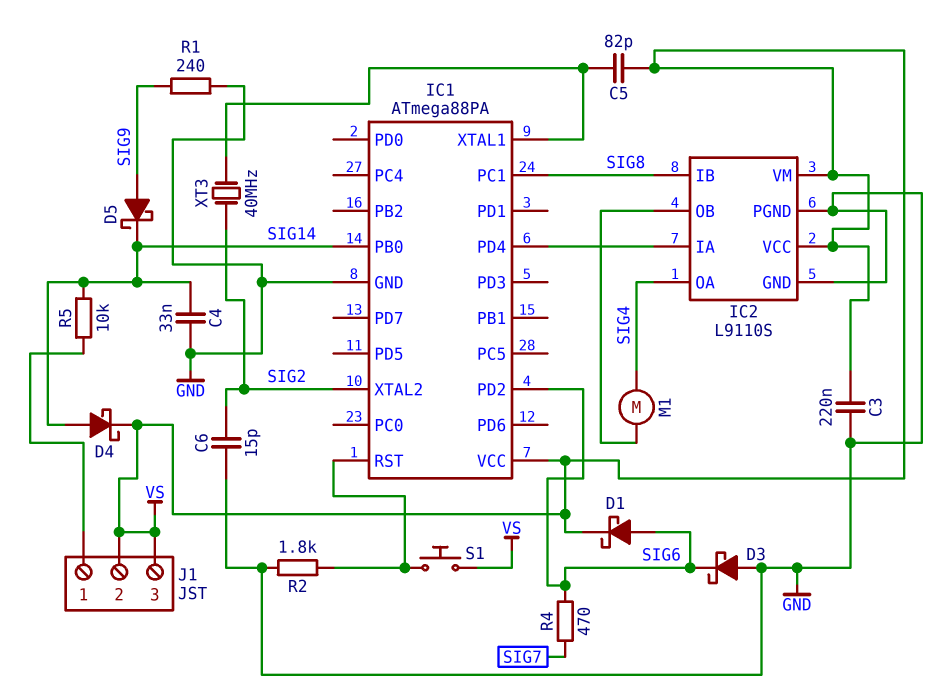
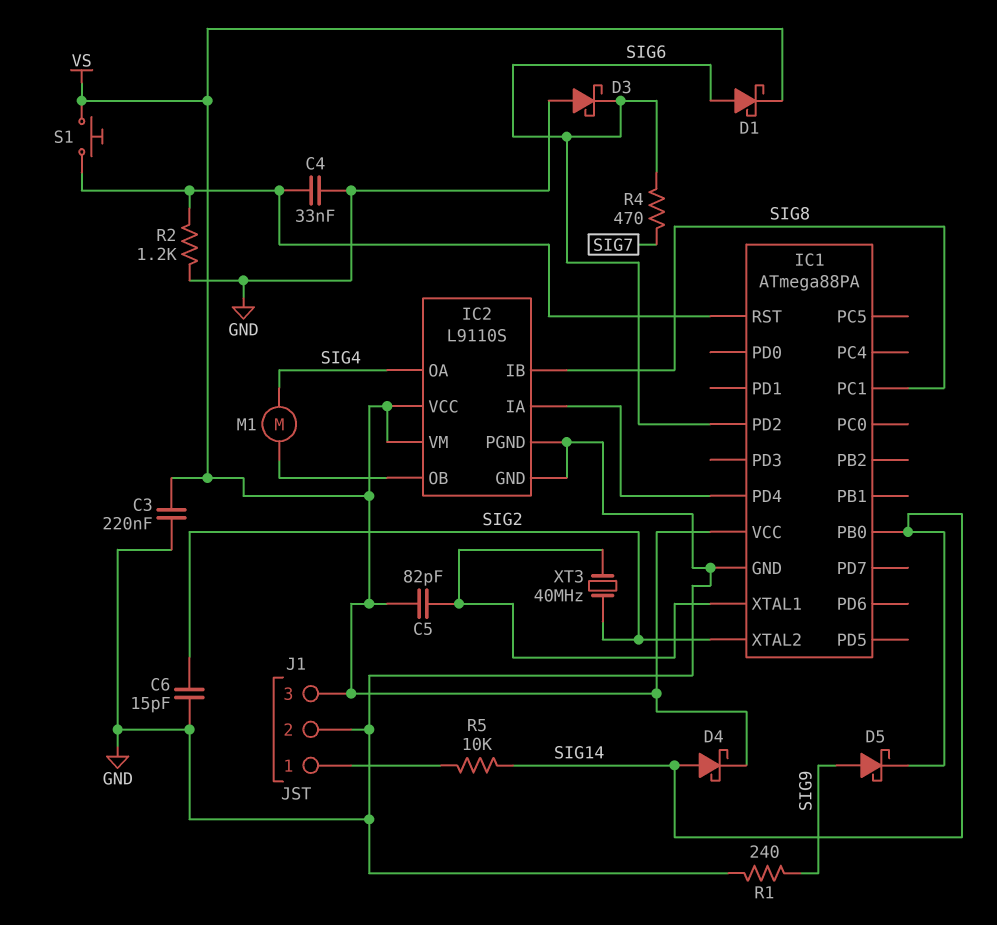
C4: 33nF (GND, SIG14) -> 33nF (GND, IC1/RST)
J1 pin 2: VS -> GND
R2: 1.8k (GND, IC1/RST) -> 1.2k (GND, IC1/RST)

